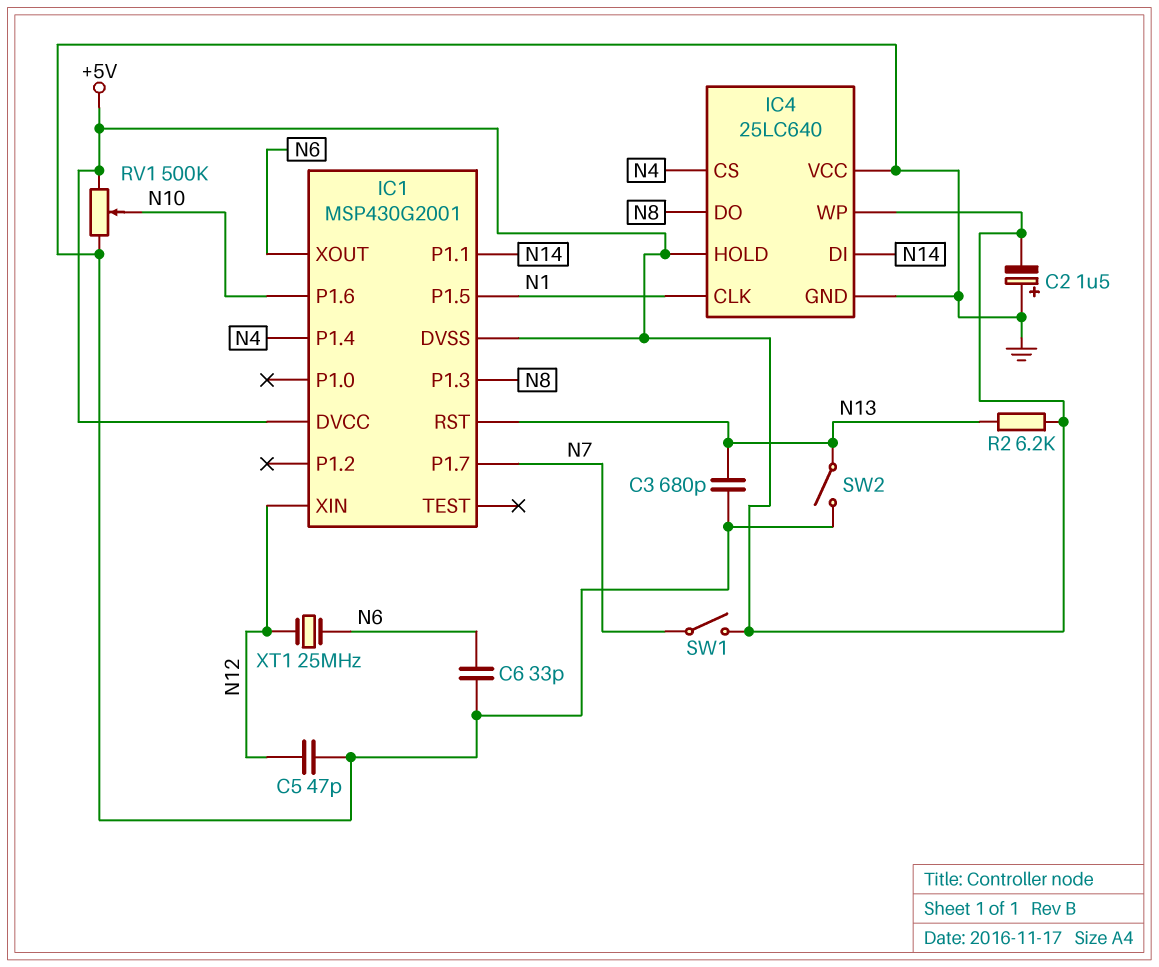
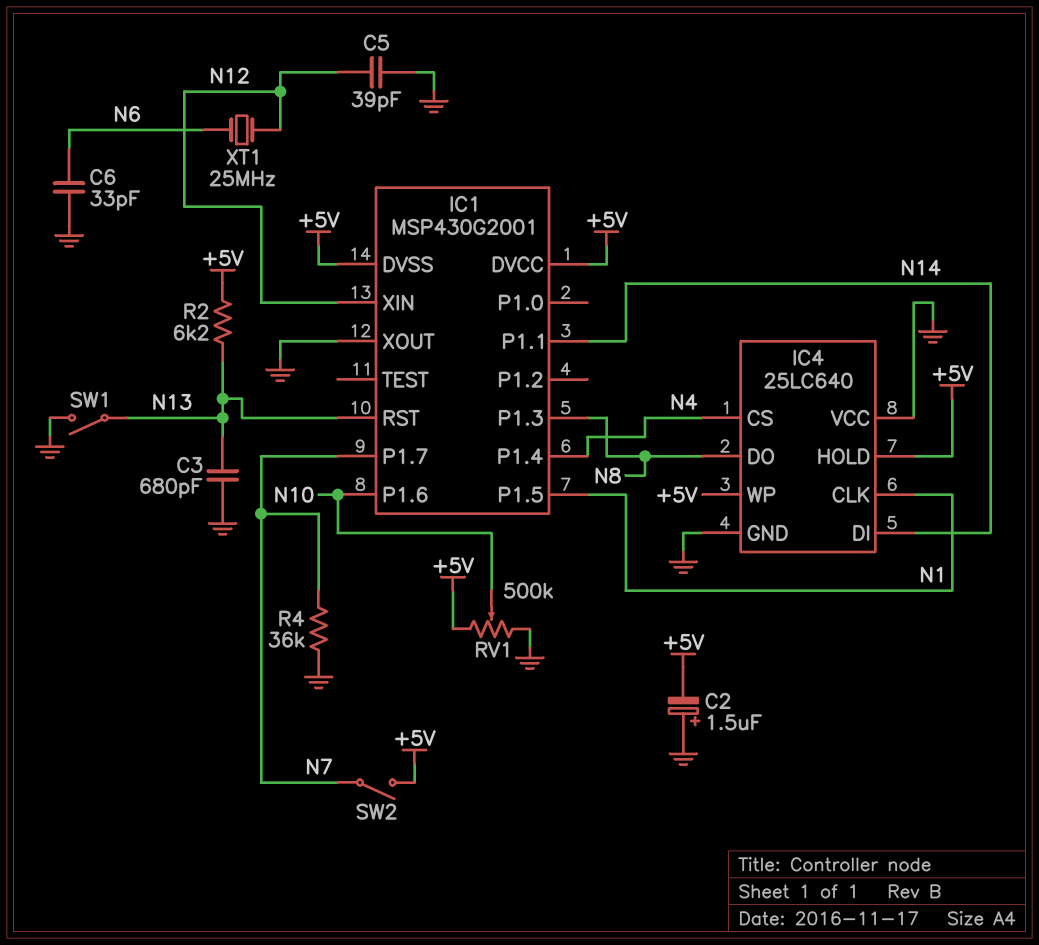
C5: 47pF (GND, N12) -> 39pF (GND, N12)
IC1 pin XOUT: N6 -> GND
R4: none -> 36k (GND, N7)
SW1: switch (+5V, N7) -> switch (GND, N13)
SW2: switch (GND, N13) -> switch (+5V, N7)

